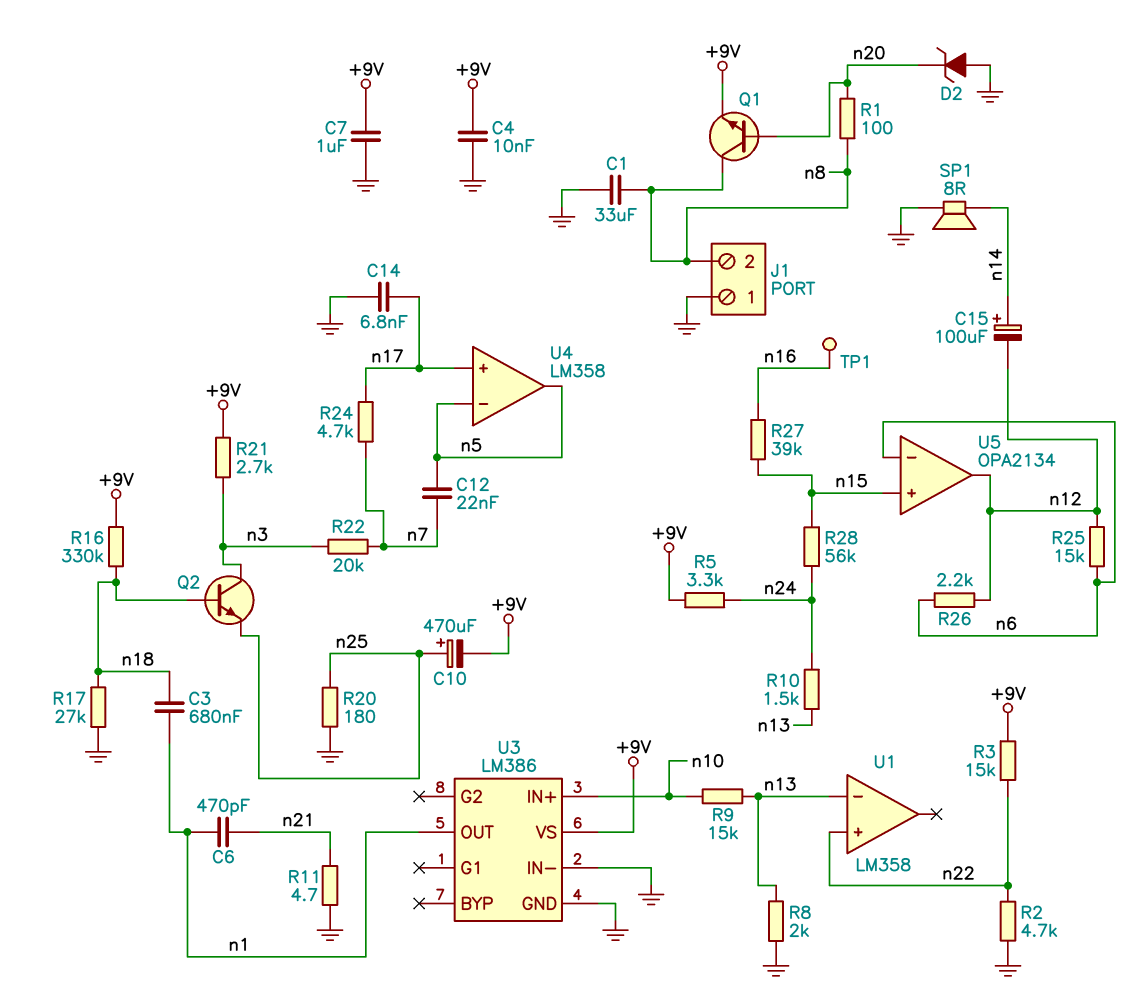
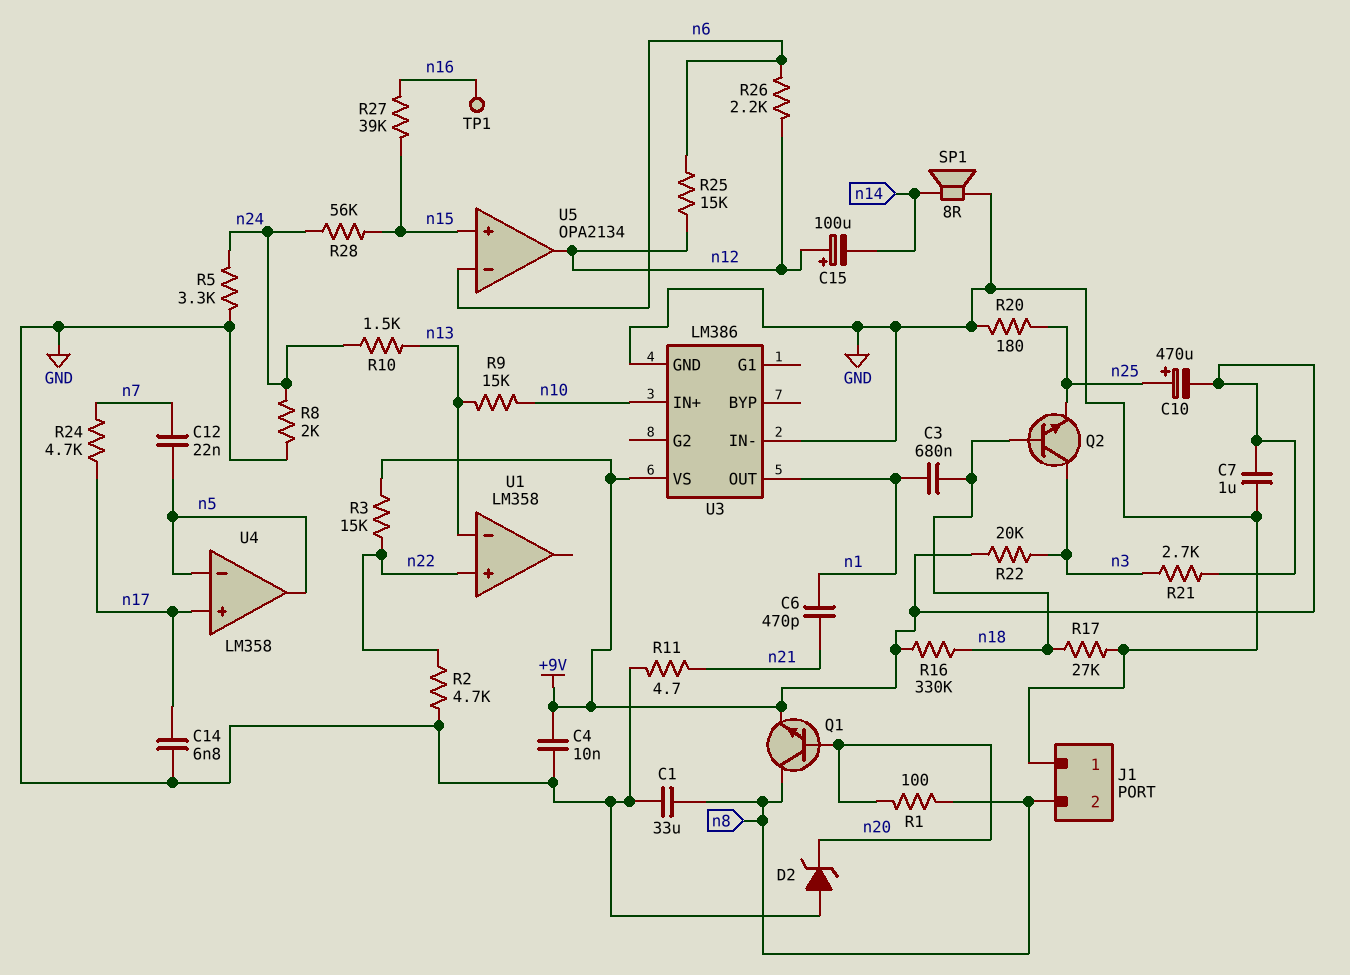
C15: 100uF (plus n14, minus n12) -> 100uF (plus n12, minus n14)
R5: 3.3k (+9V, n24) -> 3.3k (GND, n24)
R8: 2k (GND, n13) -> 2k (GND, n24)
R22: 20k (n3, n7) -> 20k (+9V, n3)

